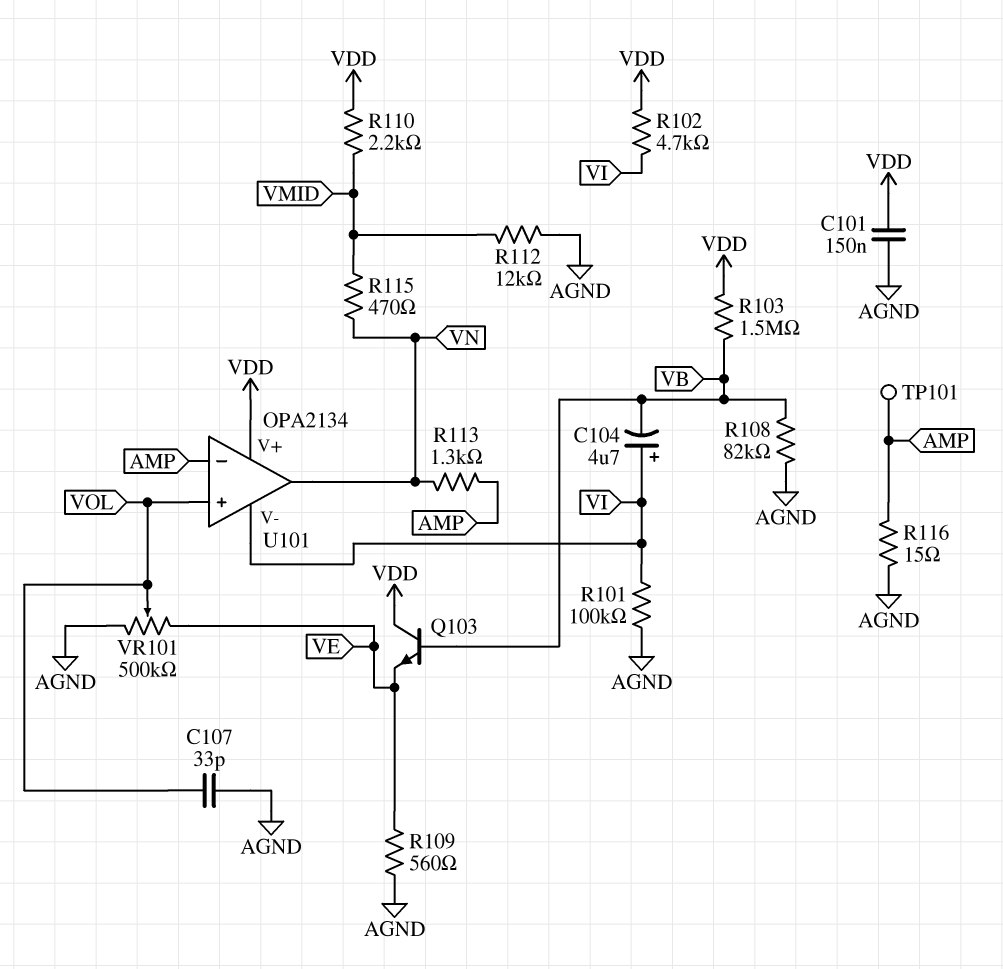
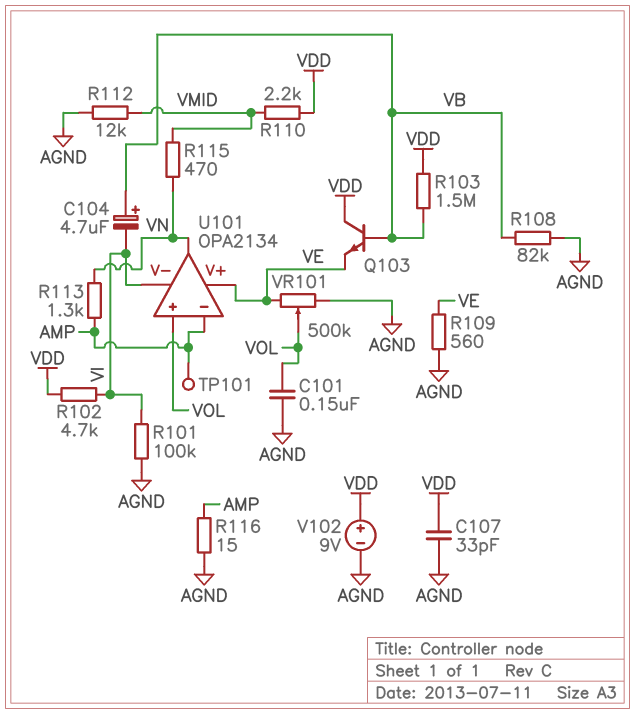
C101: 150nF (AGND, VDD) -> 150nF (AGND, VOL)
C104: 4.7uF (plus VI, minus VB) -> 4.7uF (plus VB, minus VI)
C107: 33pF (AGND, VOL) -> 33pF (AGND, VDD)
U101 pin V+: VDD -> VE
V102: none -> 9V (plus VDD, minus AGND)

